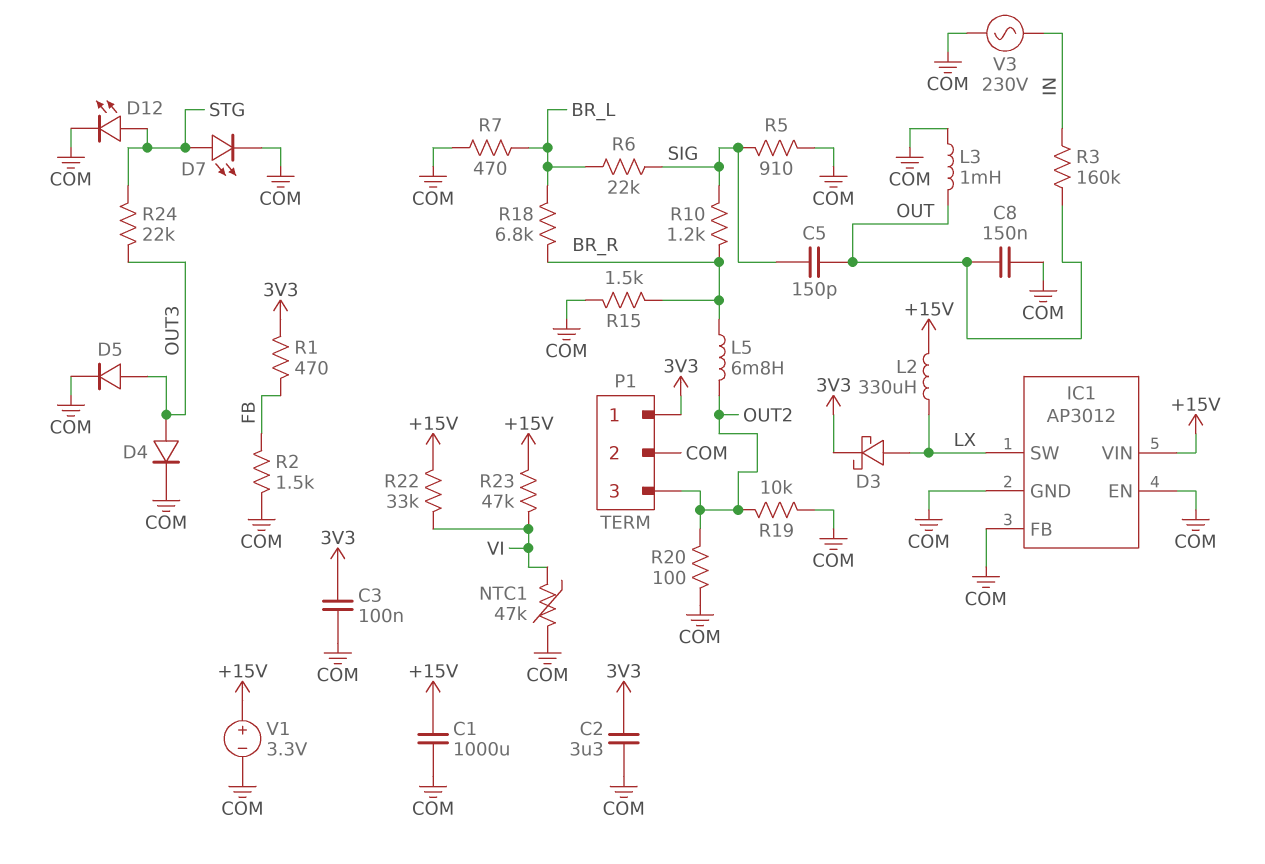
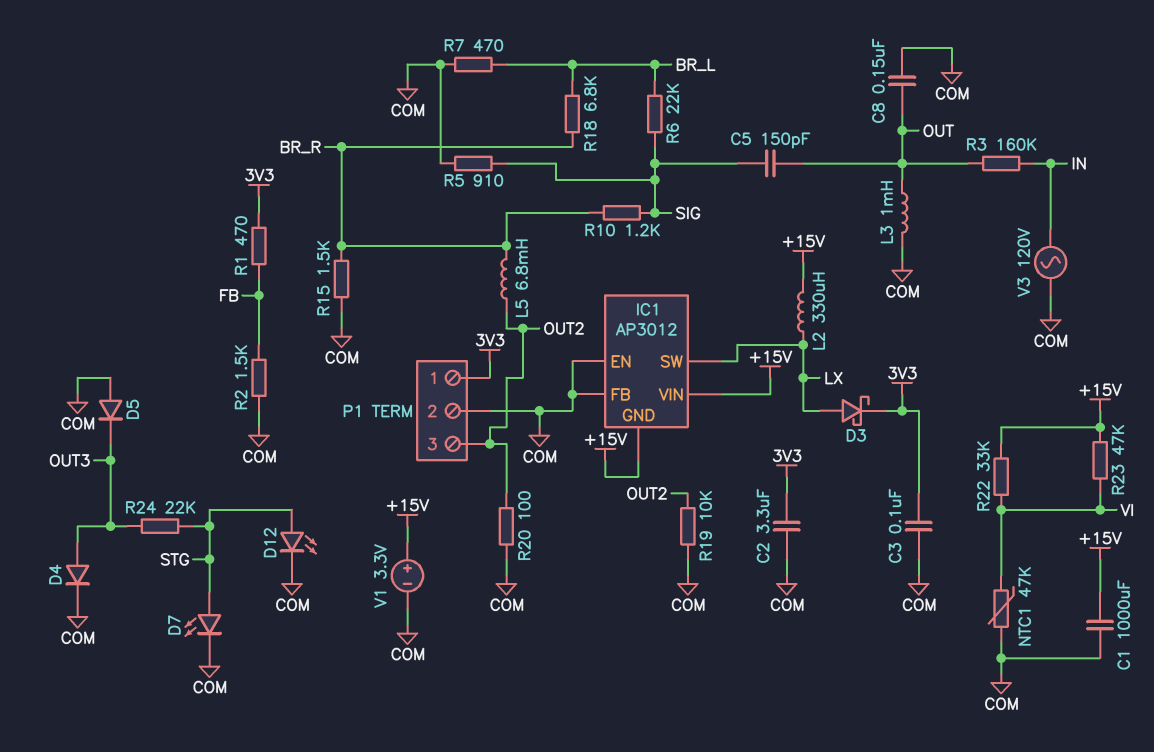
D5: diode (A OUT3, K COM) -> diode (A COM, K OUT3)
IC1 pin GND: COM -> +15V
V3: AC 230V (COM, IN) -> AC 120V (COM, IN)

